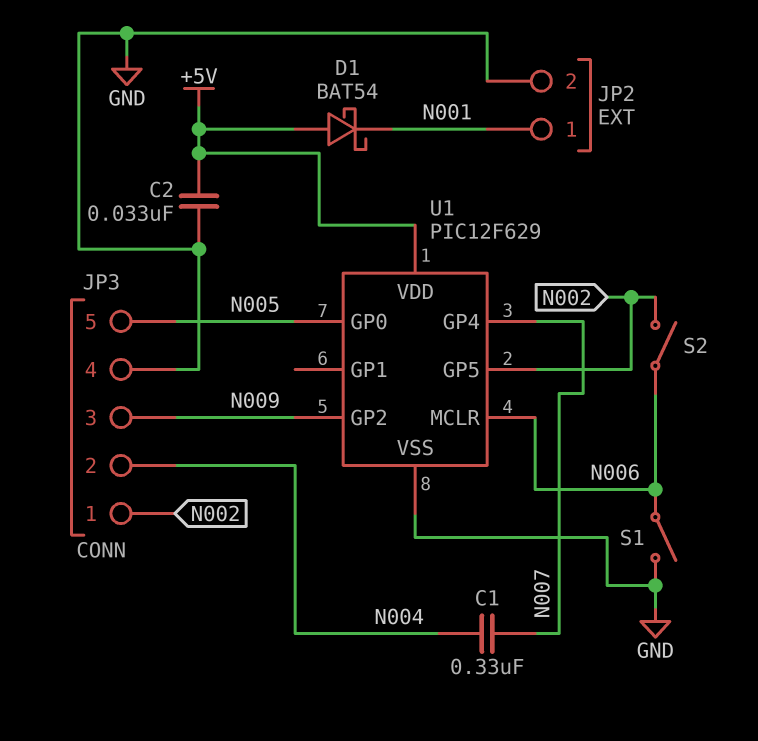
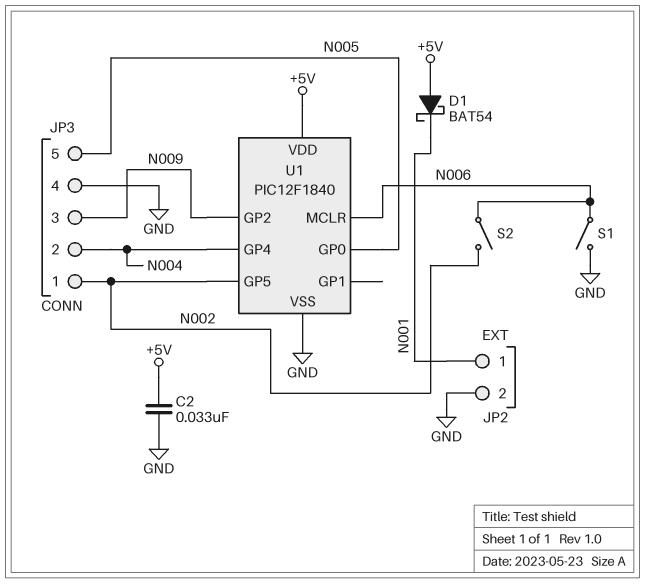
C1: 330nF (N004, N007) -> none
U1: PIC12F629 -> PIC12F1840
U1 pin GP4: N007 -> N004

